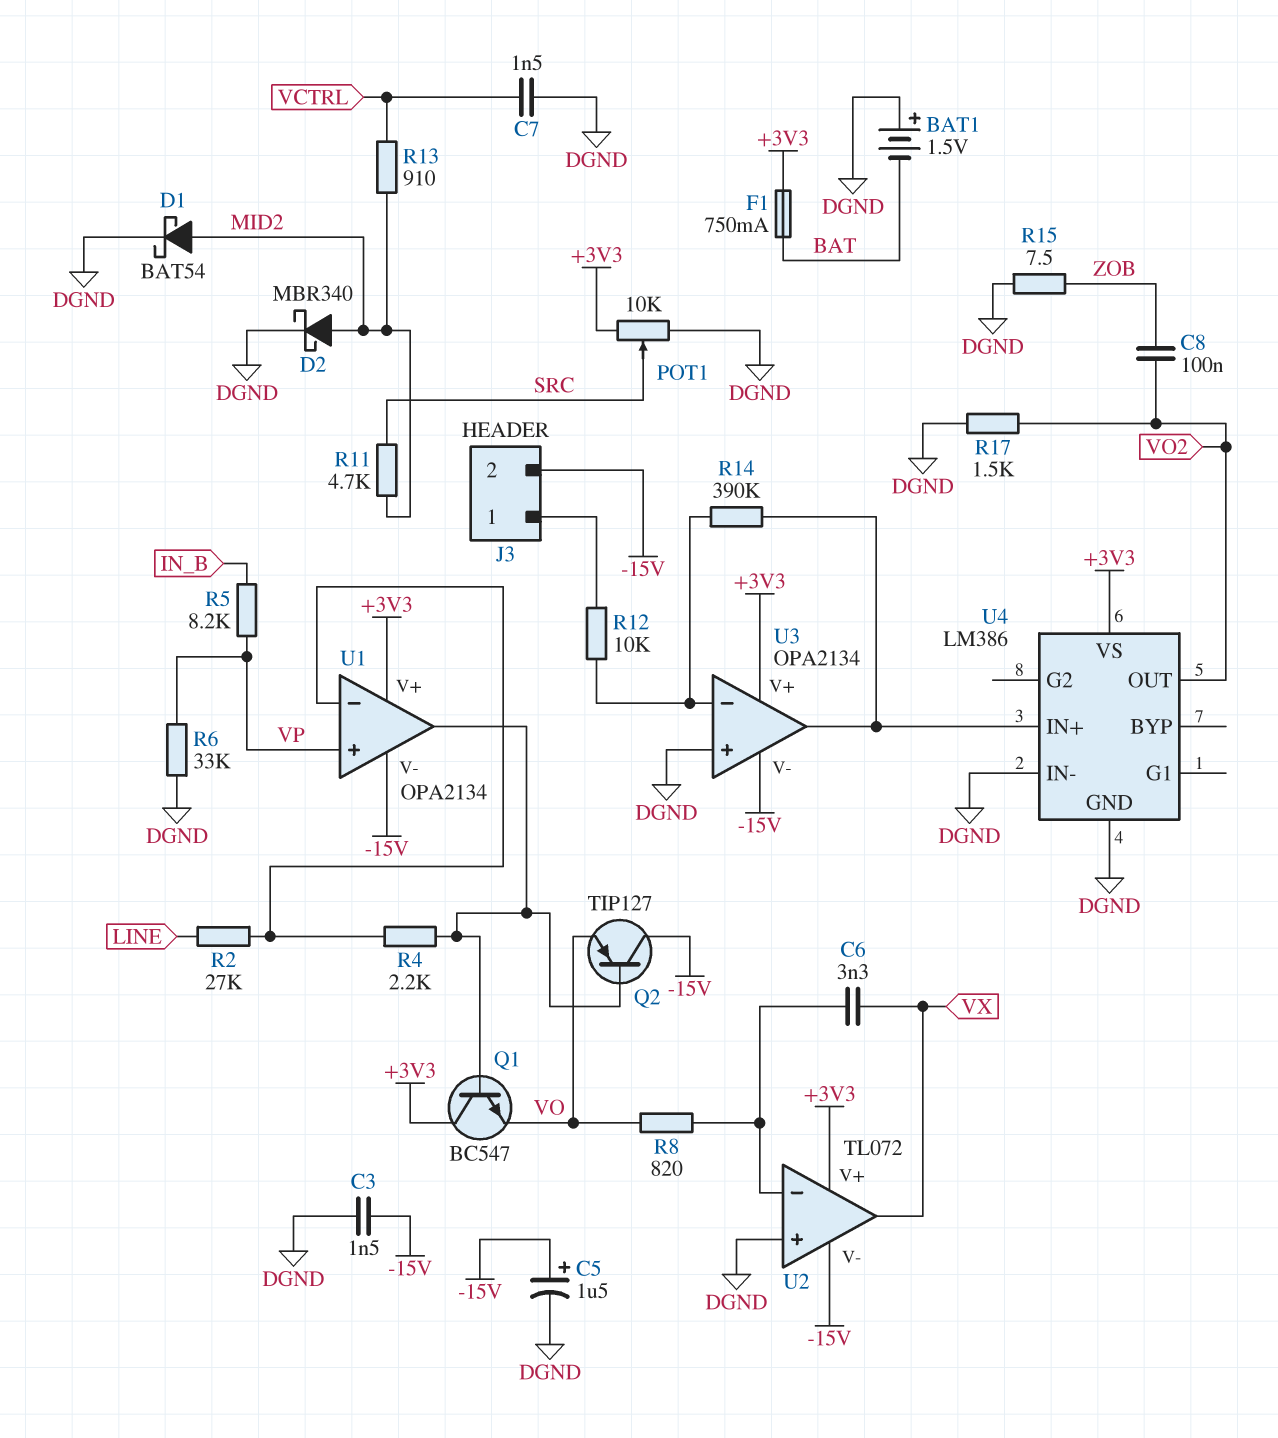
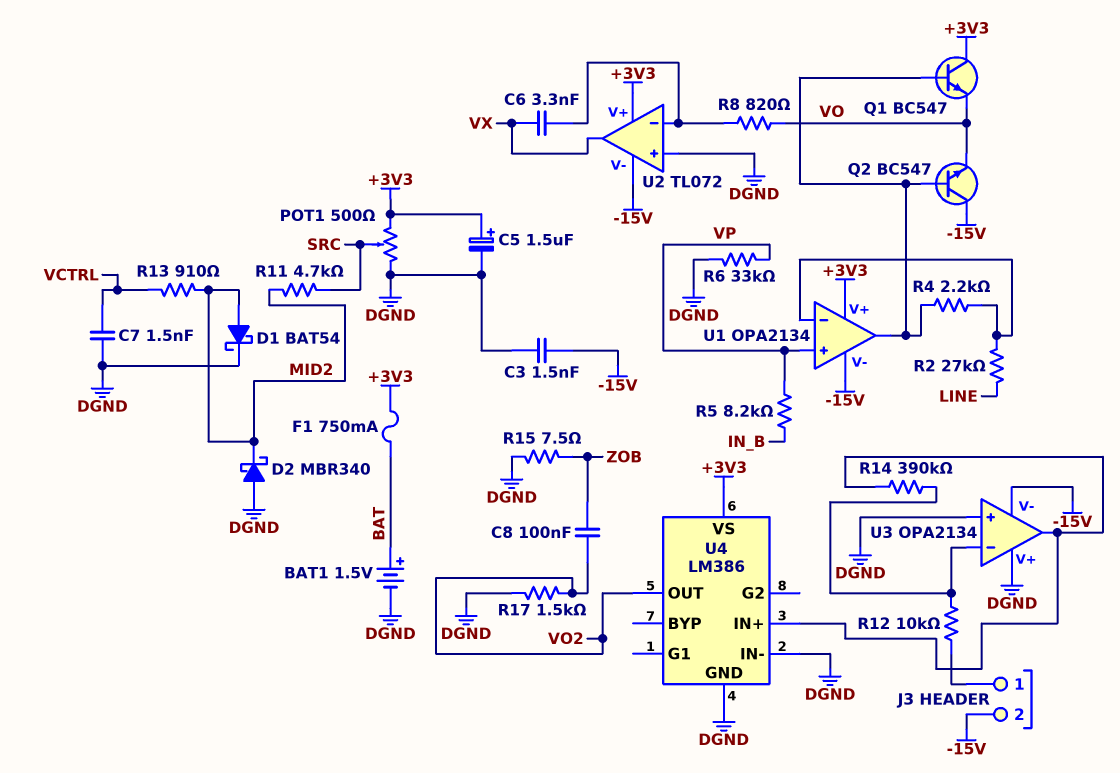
BAT1: 1.5V (plus DGND, minus BAT) -> 1.5V (plus BAT, minus DGND)
C5: 1.5uF (plus -15V, minus DGND) -> 1.5uF (plus +3V3, minus DGND)
D2: schottky MBR340 (A MID2, K DGND) -> schottky MBR340 (A DGND, K MID2)
POT1: 10k (+3V3, DGND, wiper SRC) -> 500 (+3V3, DGND, wiper SRC)
Q2: PNP TIP127 (B U1/out, C -15V, E VO) -> NPN BC547 (B U1/out, C -15V, E VO)
U3 pin V+: +3V3 -> DGND

